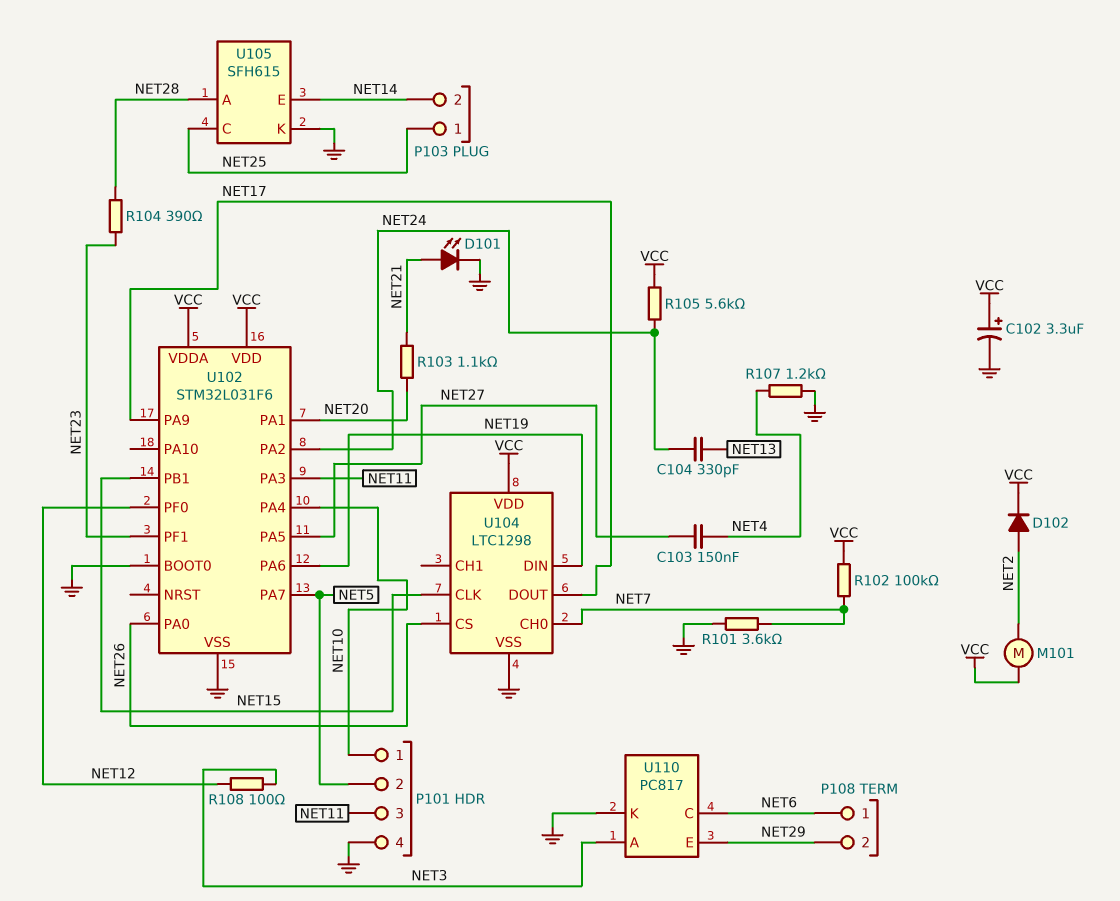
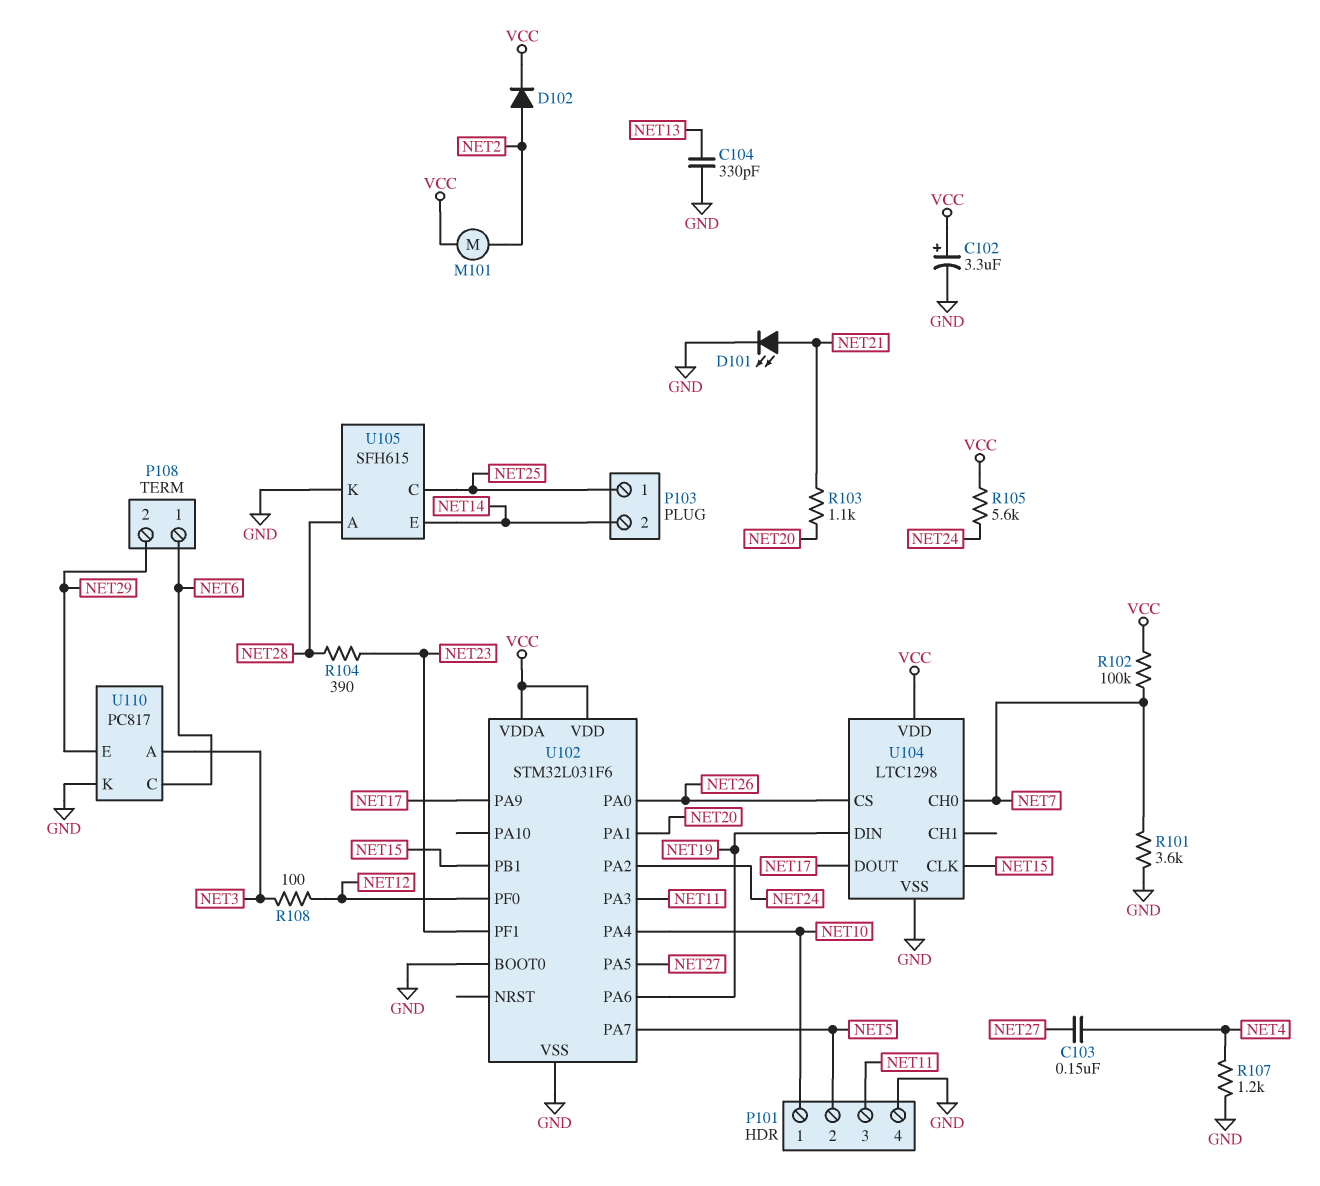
C104: 330pF (NET13, NET24) -> 330pF (GND, NET13)

